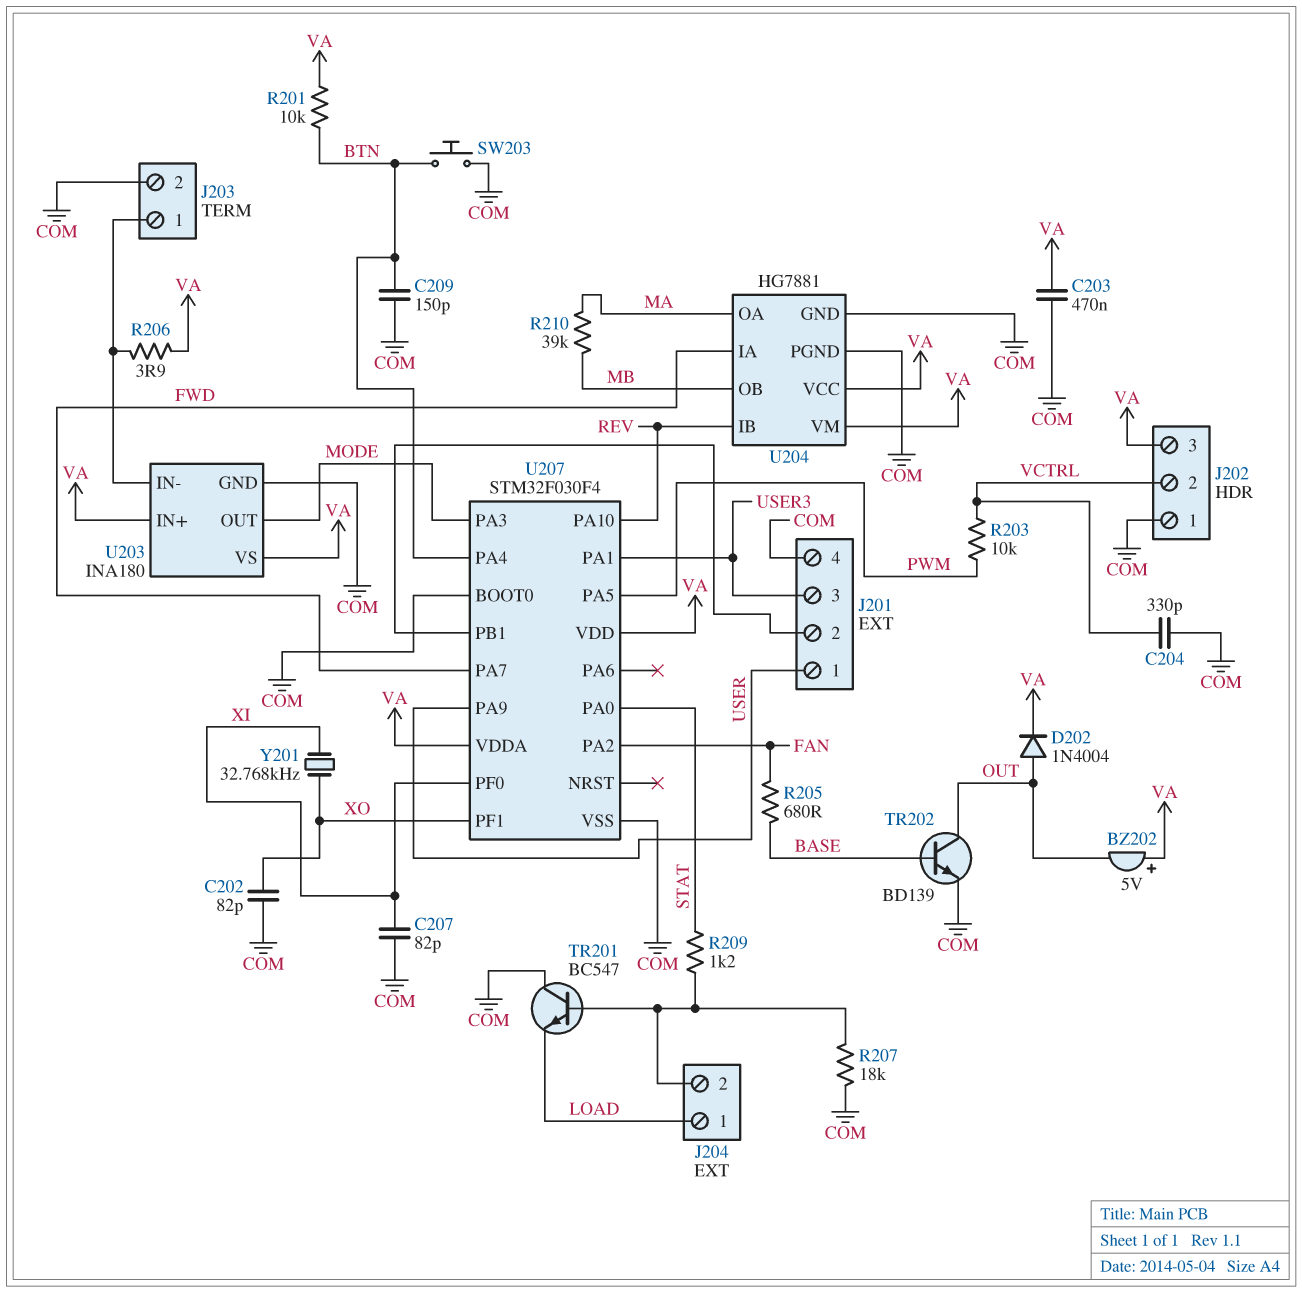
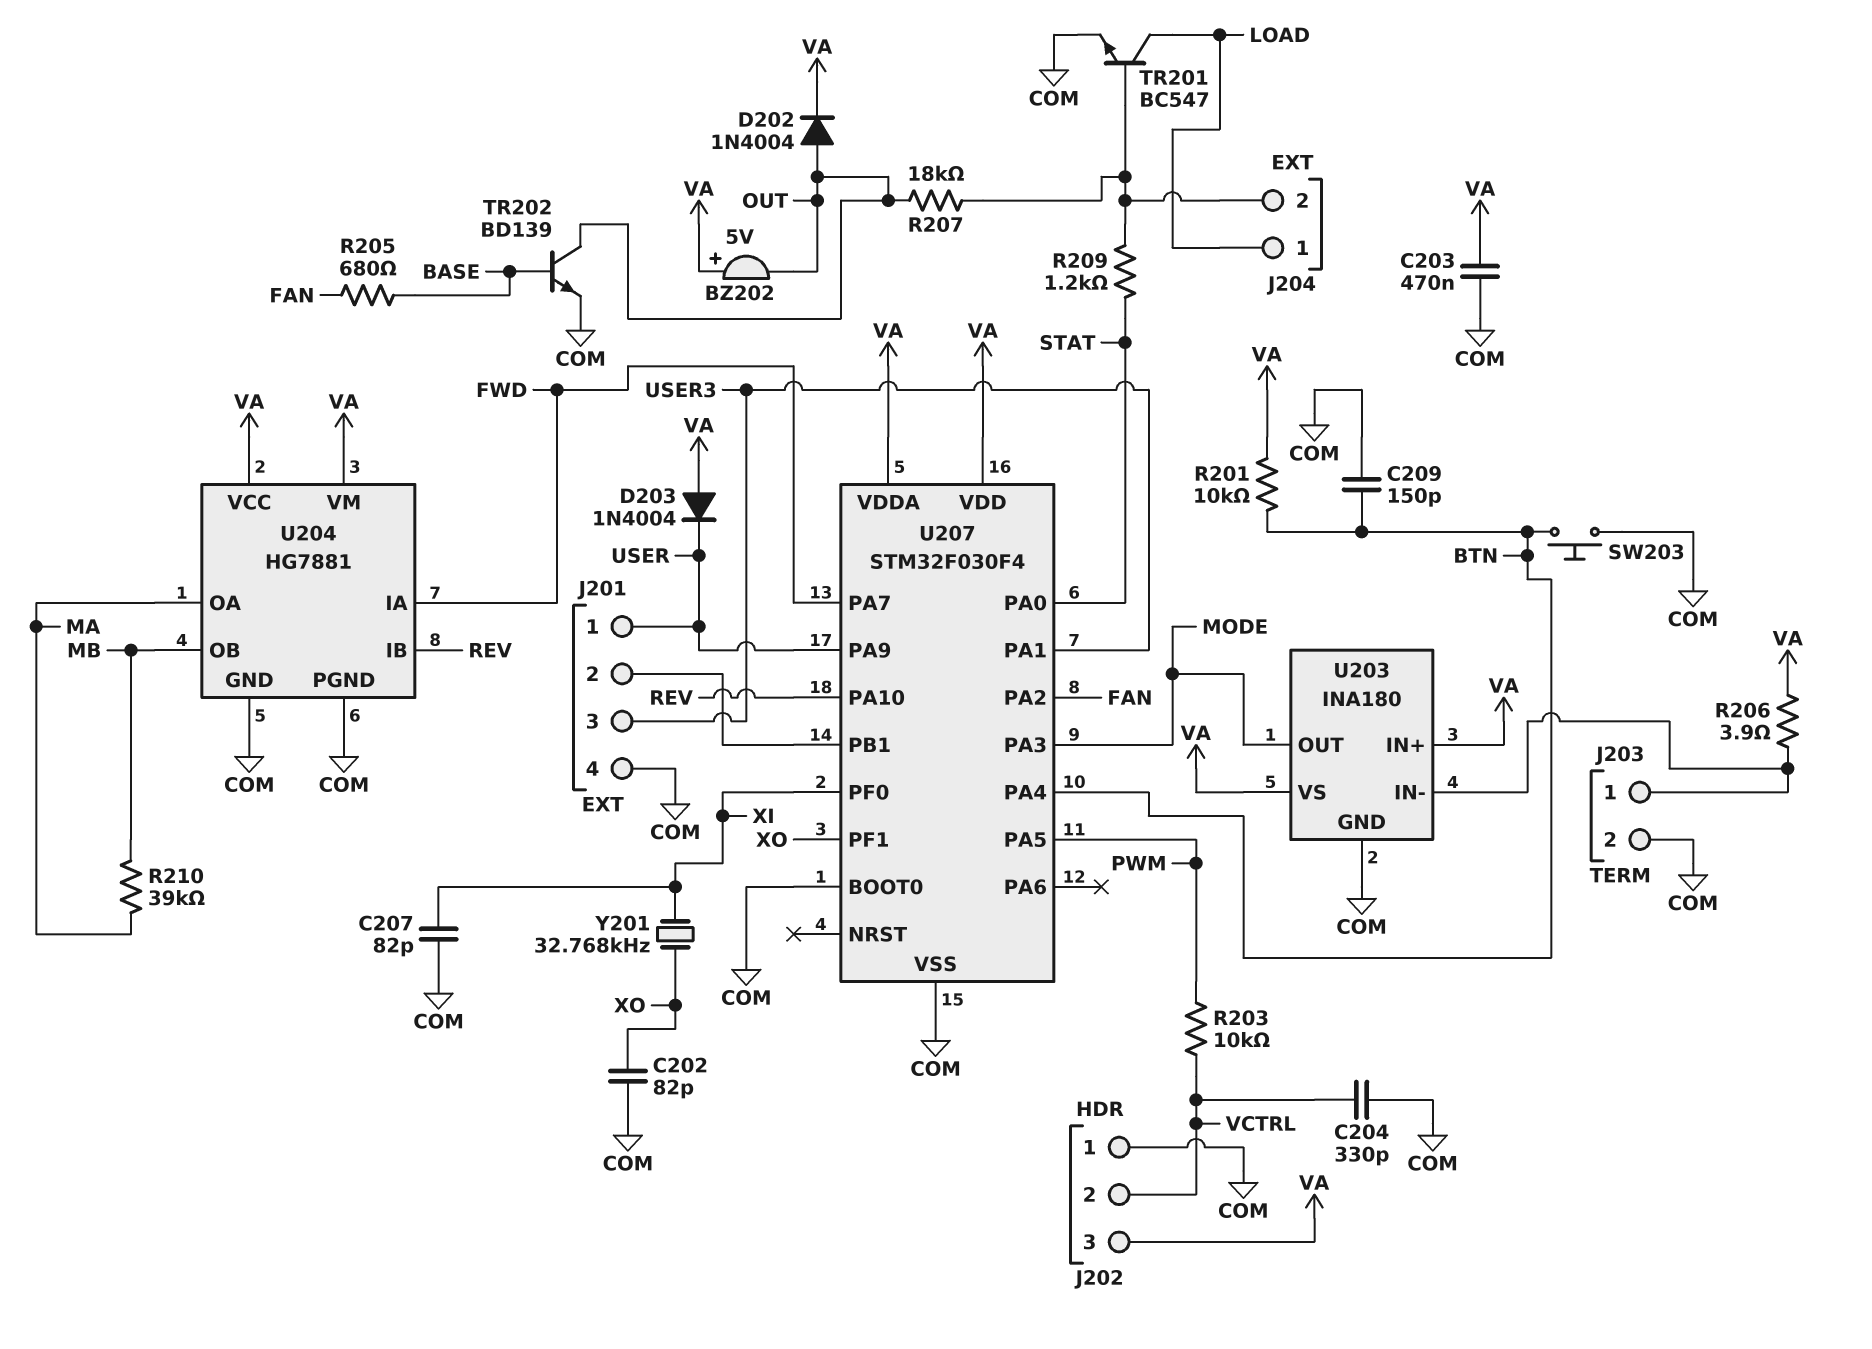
D203: none -> diode 1N4004 (A VA, K USER)
R207: 18k (COM, J204/2) -> 18k (J204/2, OUT)
TR201: NPN BC547 (B J204/2, C COM, E LOAD) -> NPN BC547 (B J204/2, C LOAD, E COM)

